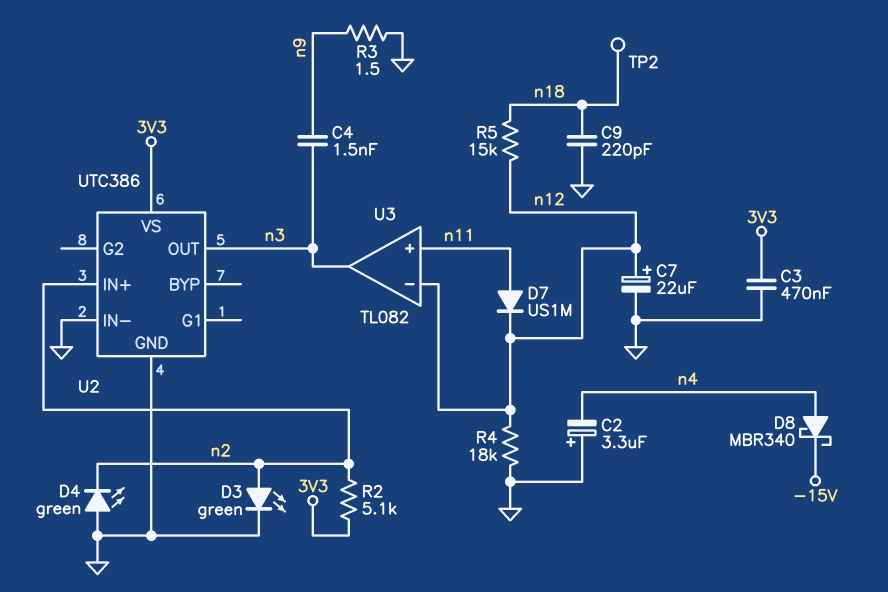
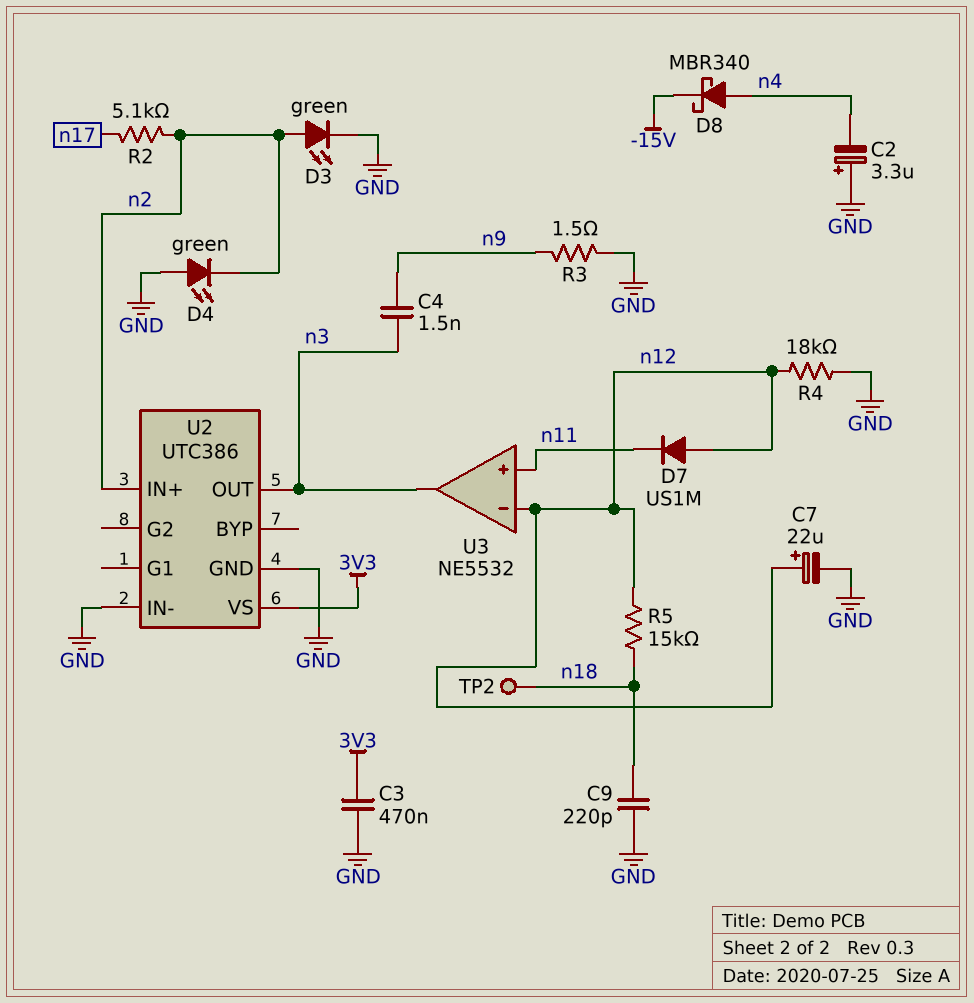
D7: diode US1M (A n11, K n12) -> diode US1M (A n12, K n11)
R2: 5.1k (3V3, n2) -> 5.1k (n2, n17)
U3: TL082 -> NE5532

